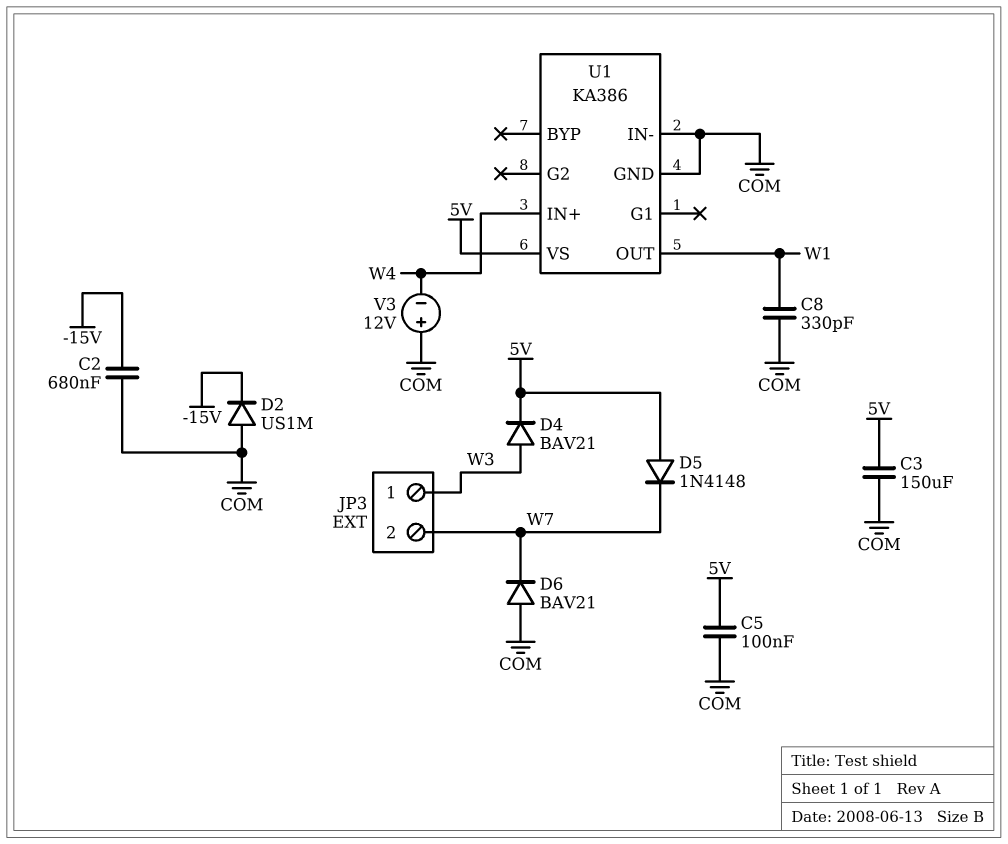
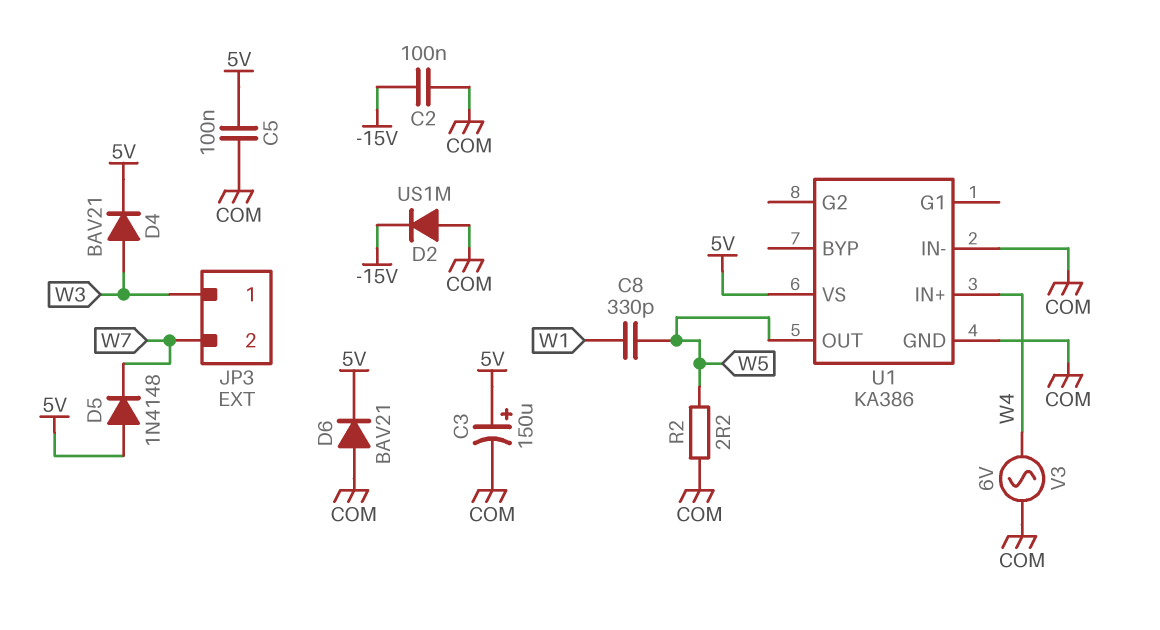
C2: 680nF (-15V, COM) -> 100nF (-15V, COM)
C3: 150uF (5V, COM) -> 150uF (plus 5V, minus COM)
C8: 330pF (COM, W1) -> 330pF (W1, W5)
D6: diode BAV21 (A COM, K W7) -> diode BAV21 (A COM, K 5V)
R2: none -> 2.2 (COM, W5)
U1 pin OUT: W1 -> W5
V3: 12V (plus COM, minus W4) -> AC 6V (COM, W4)

